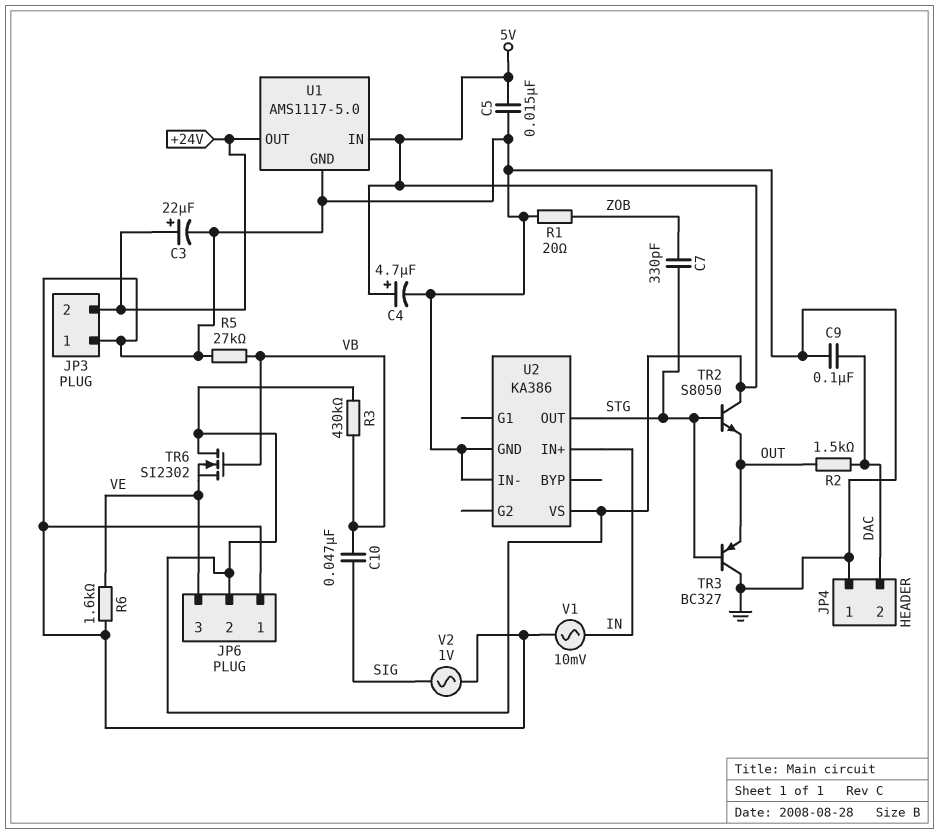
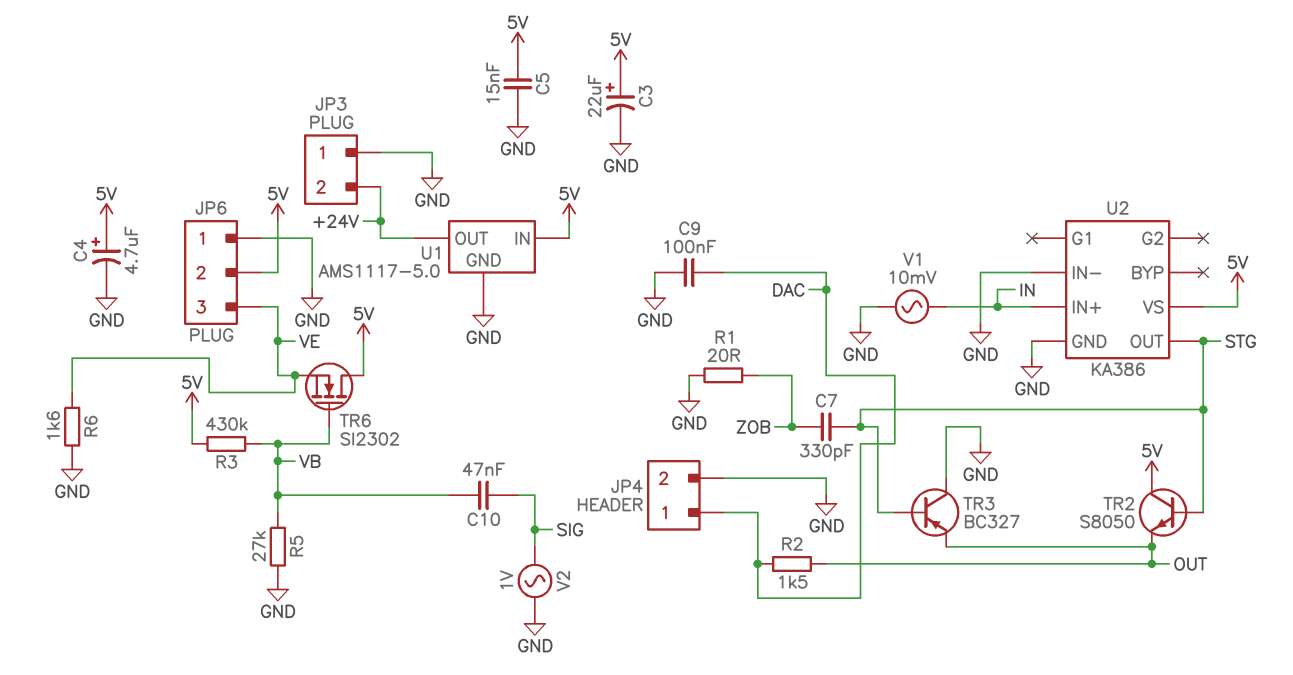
C3: 22uF (plus +24V, minus GND) -> 22uF (plus 5V, minus GND)
JP4 pin 1: GND -> DAC
JP4 pin 2: DAC -> GND

